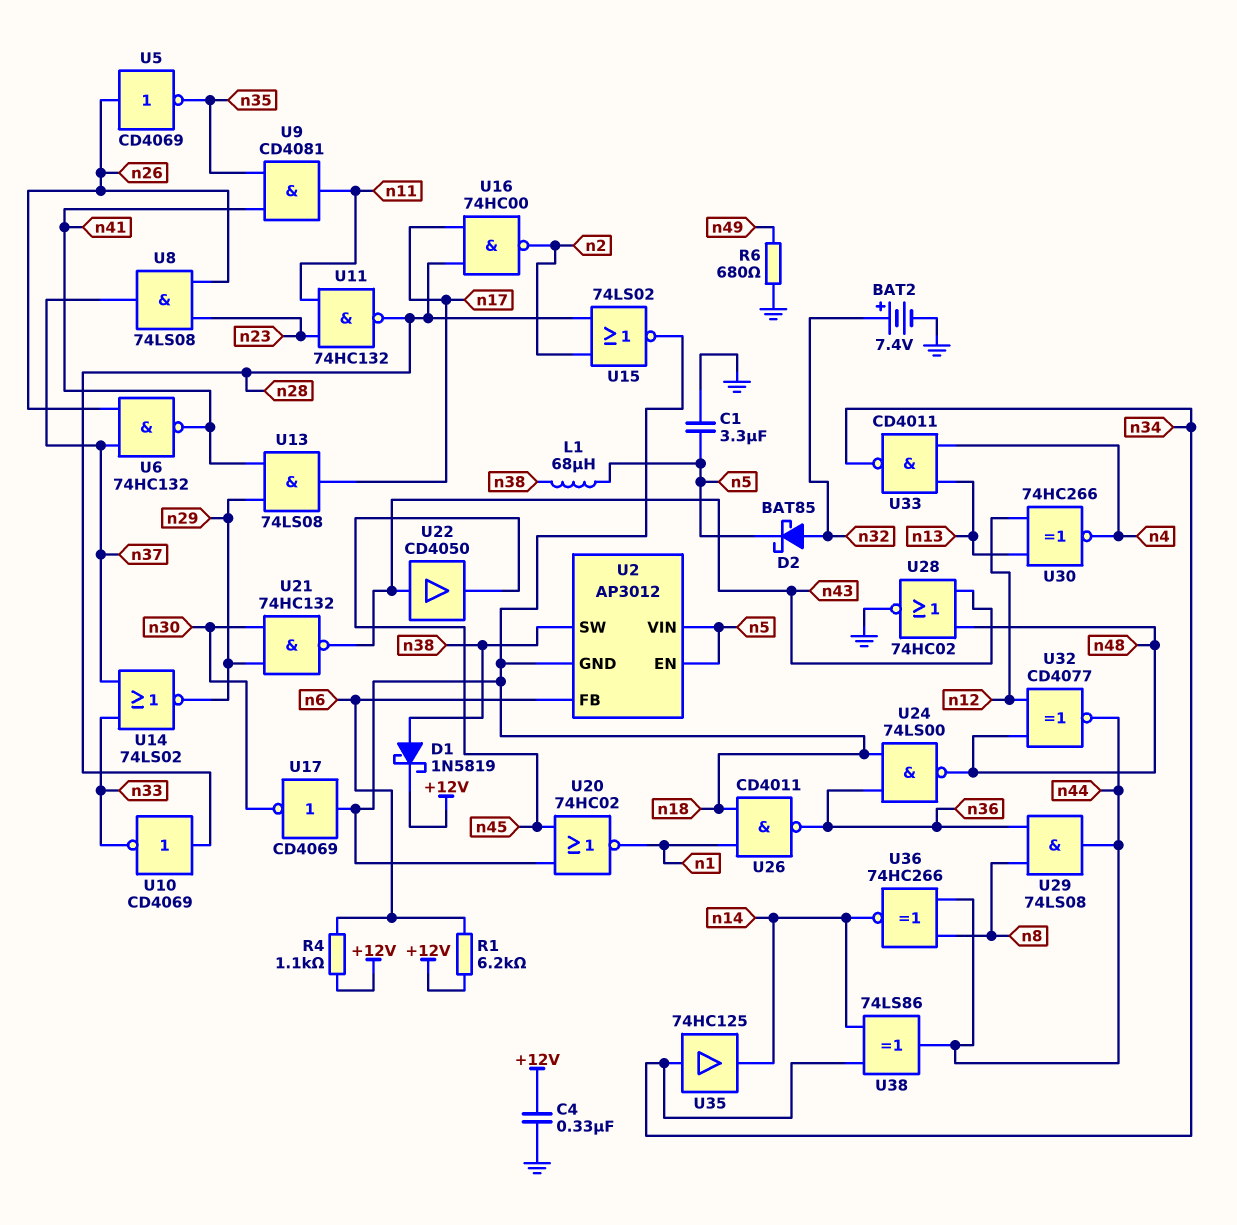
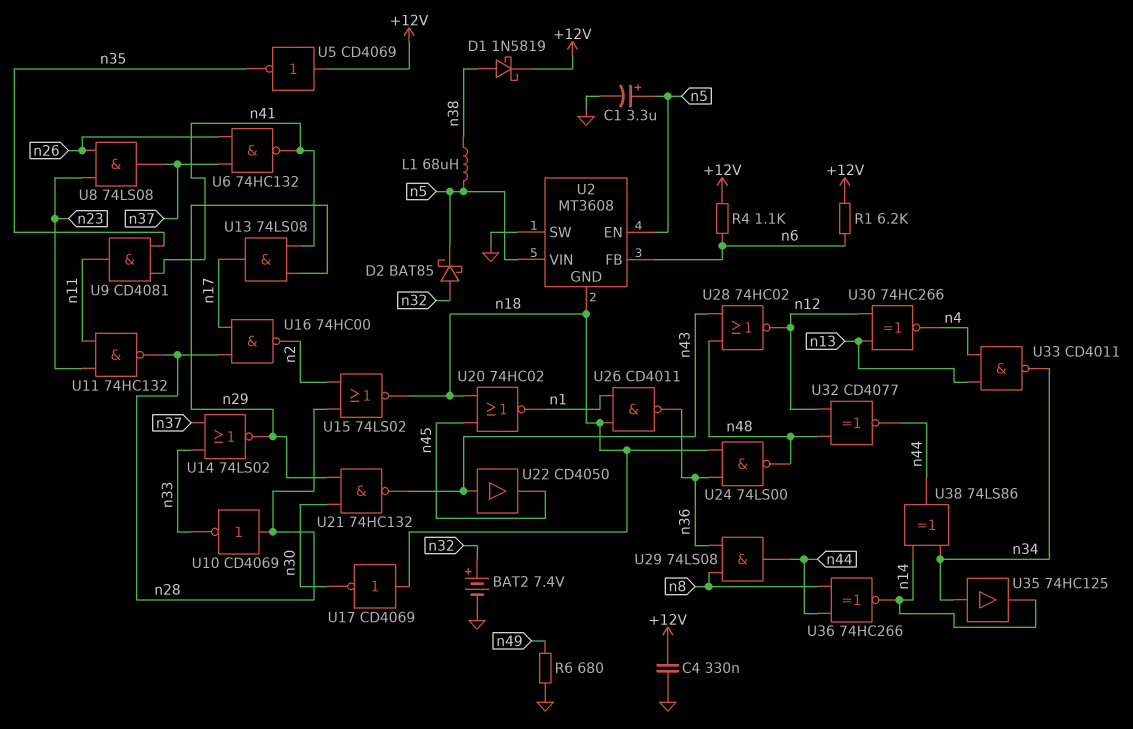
C1: 3.3uF (GND, n5) -> 3.3uF (plus n5, minus GND)
U2: AP3012 -> MT3608
U2 pin SW: n38 -> GND
U5: NOT CD4069 (in n26, out n35) -> NOT CD4069 (in +12V, out n35)
U28: NOR 74HC02 (in n43, in n48, out GND) -> NOR 74HC02 (in n43, in n48, out n12)

